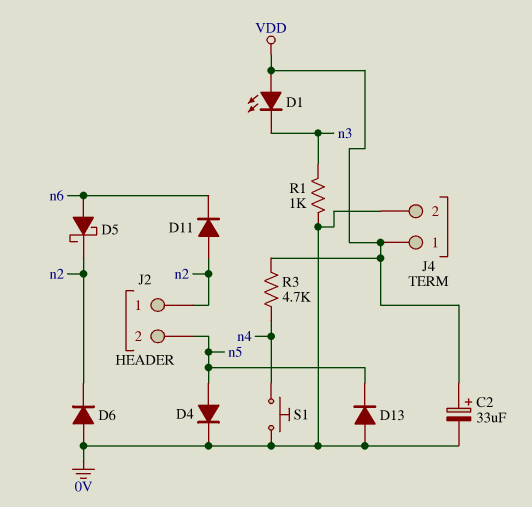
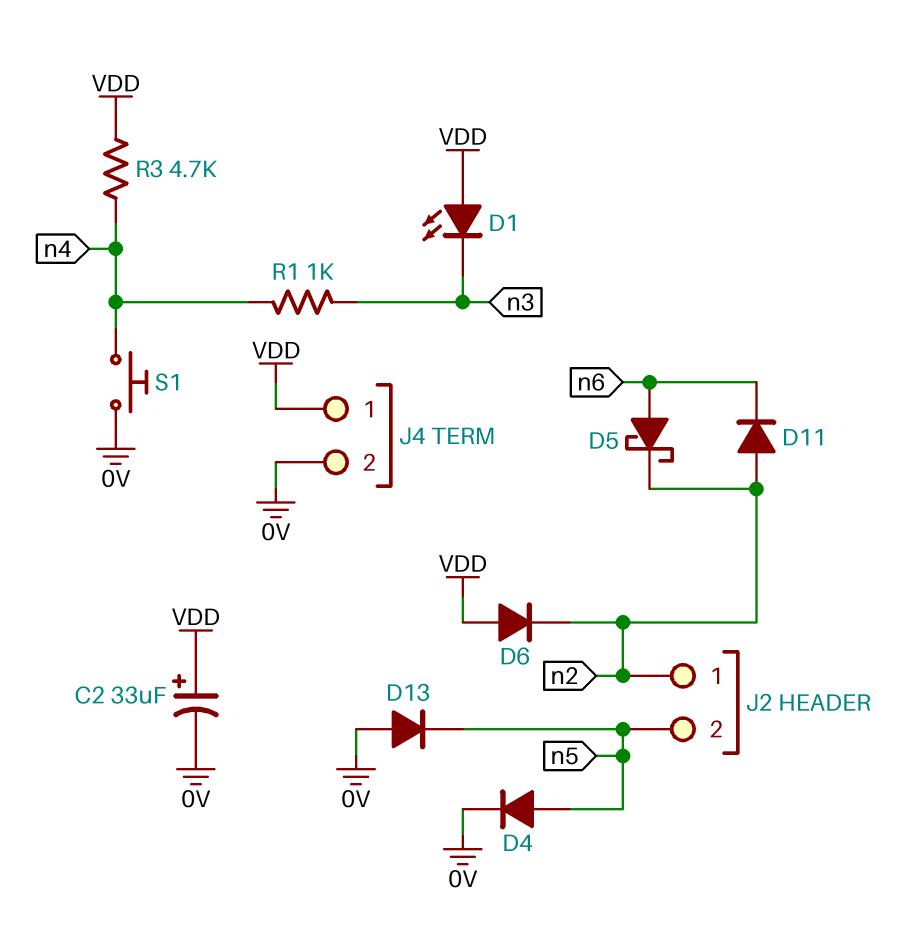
D6: diode (A 0V, K n2) -> diode (A VDD, K n2)
R1: 1k (0V, n3) -> 1k (n3, n4)

